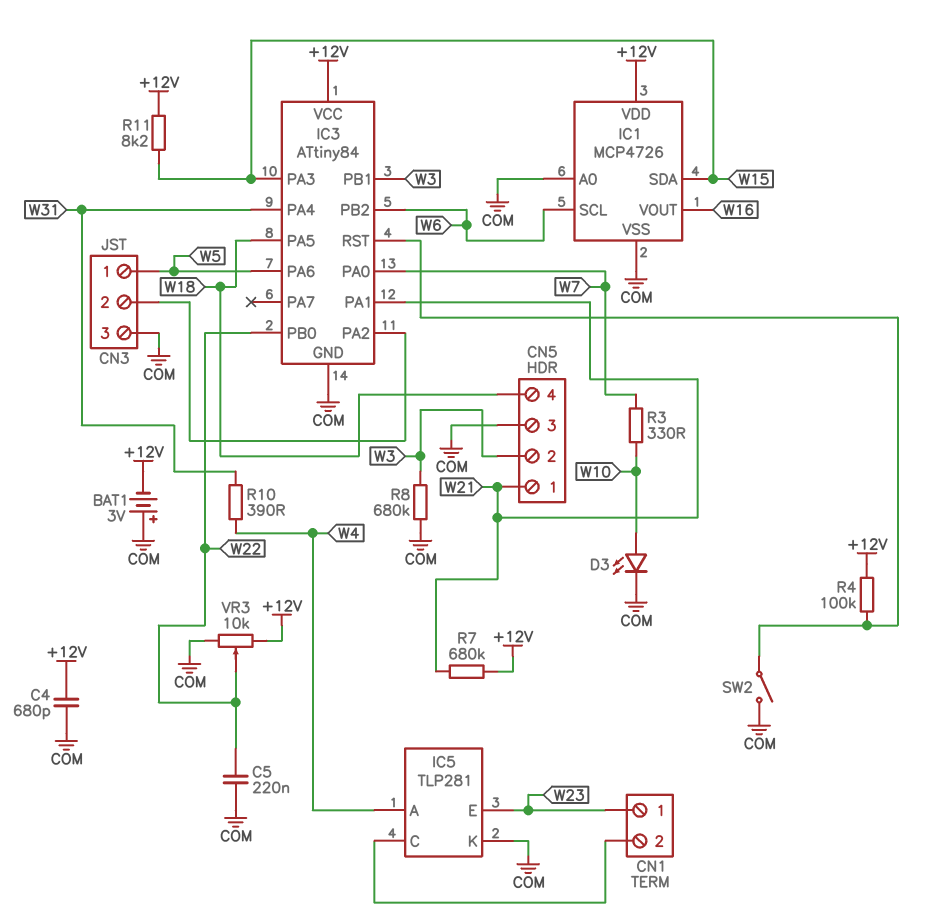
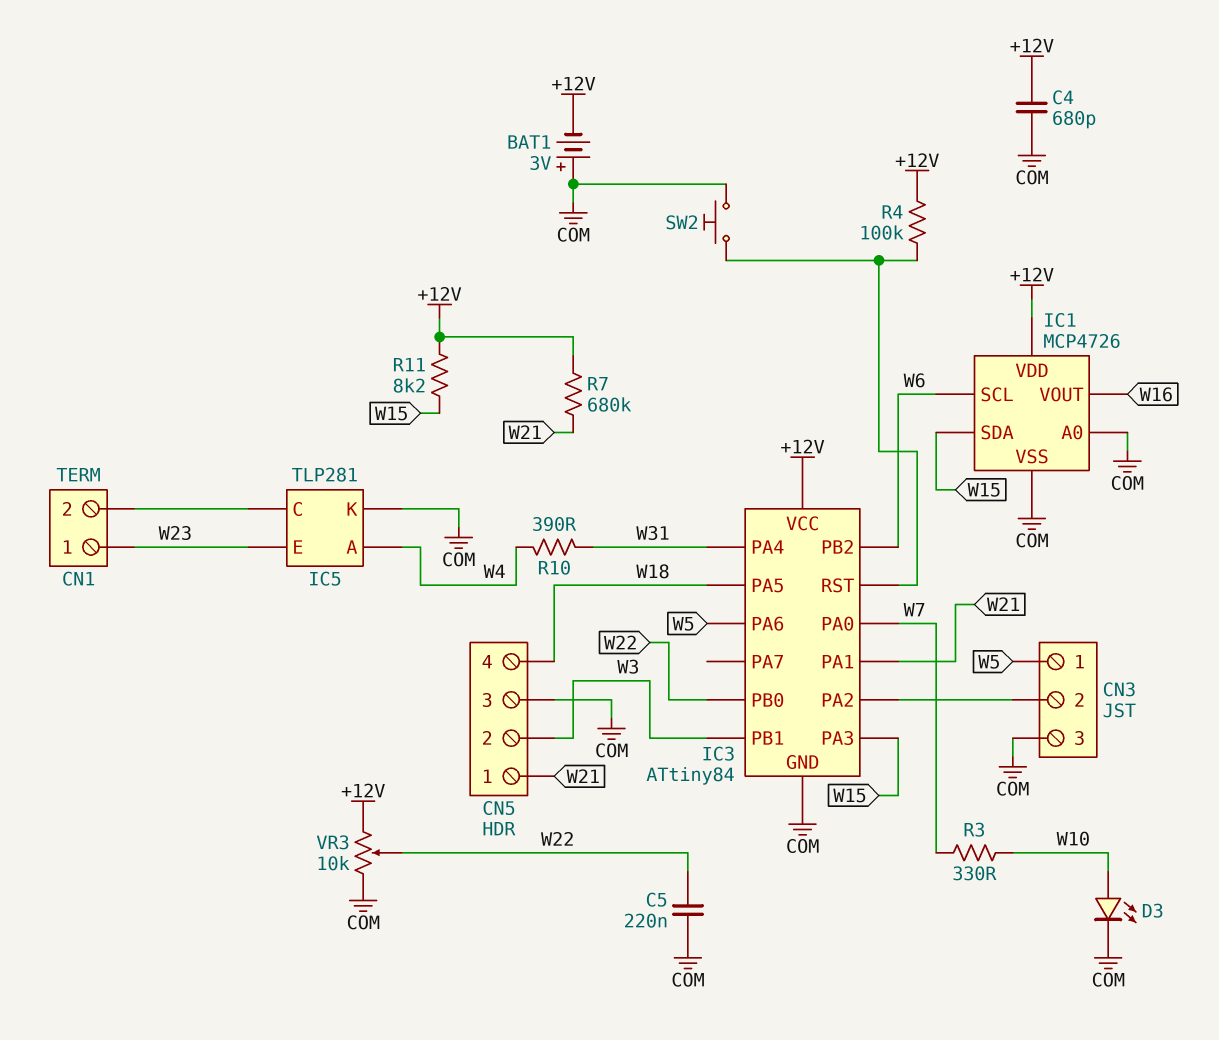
R8: 680k (COM, W3) -> none
SW2: switch (COM, IC3/RST) -> button (COM, IC3/RST)

